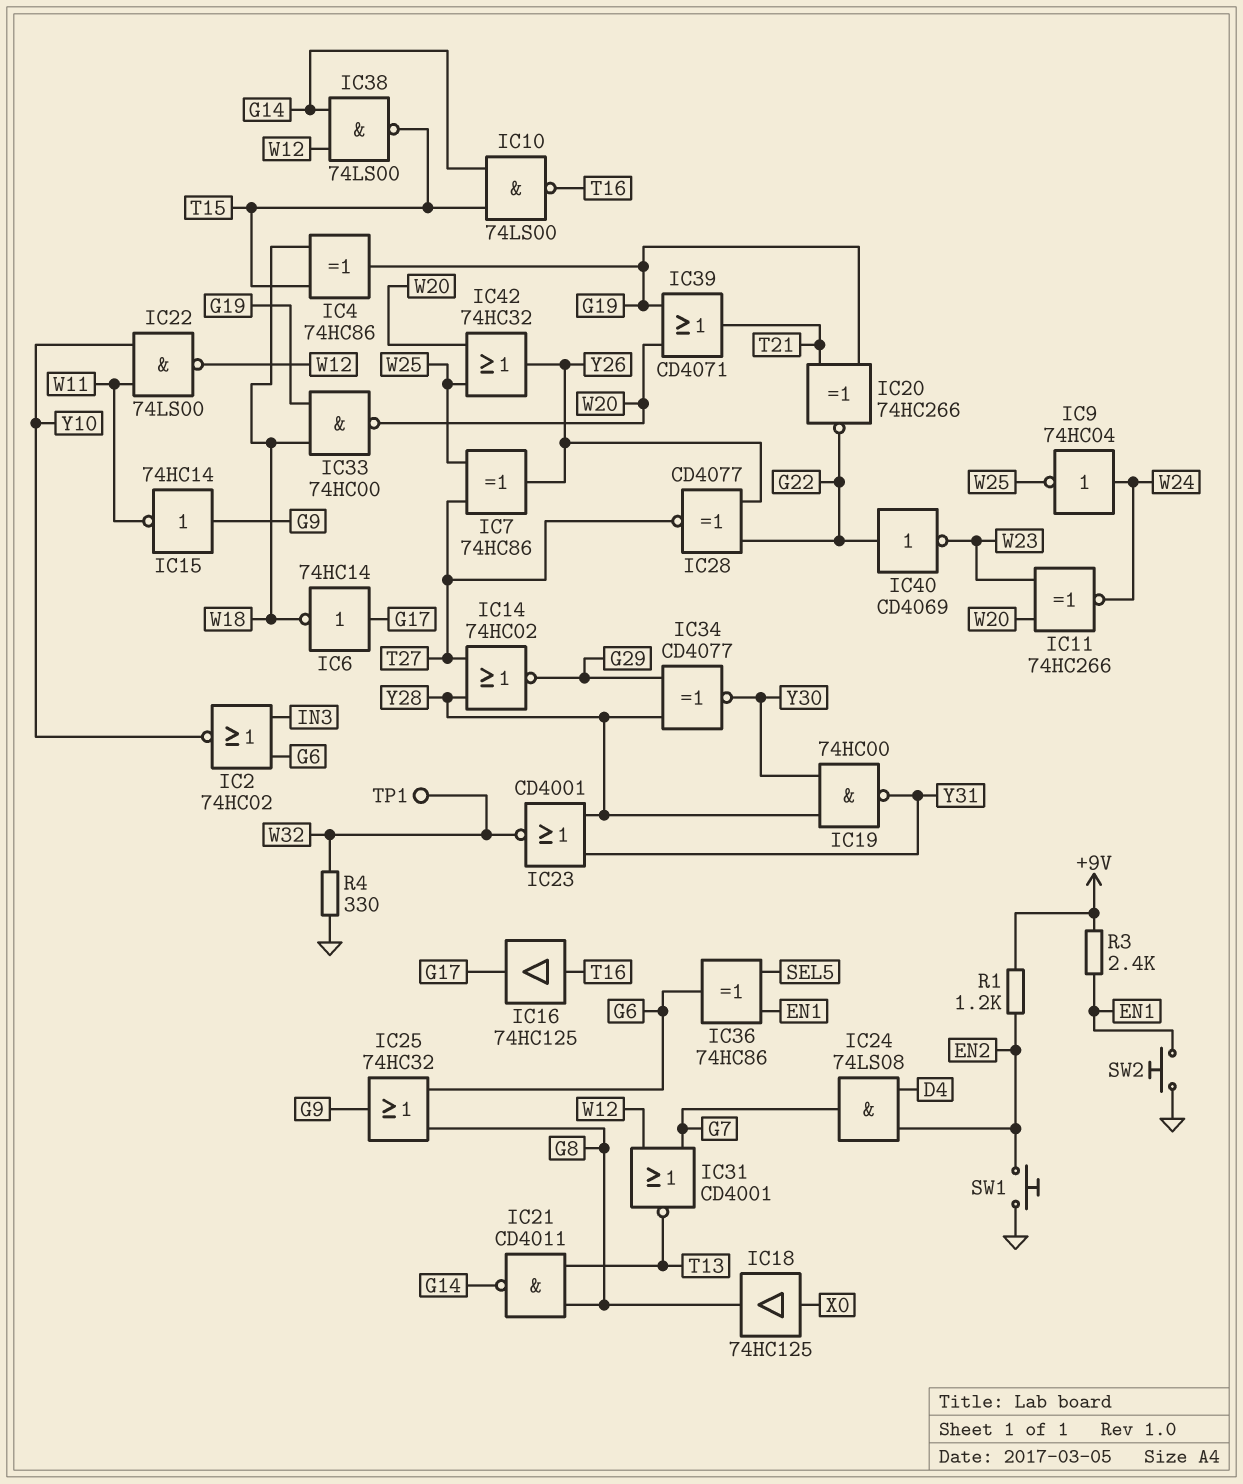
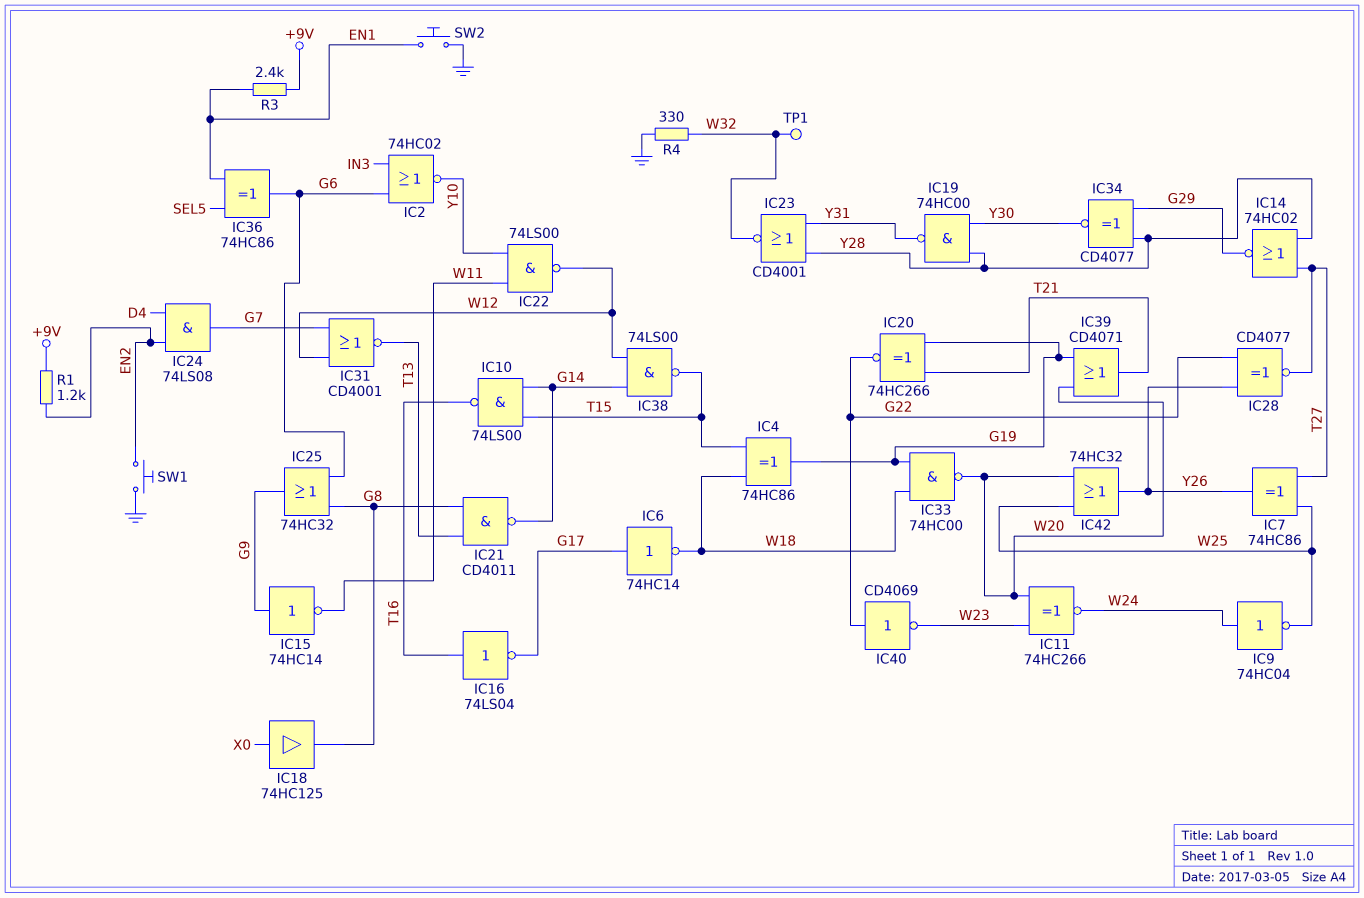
IC16: buffer 74HC125 (in T16, out G17) -> NOT 74LS04 (in T16, out G17)

